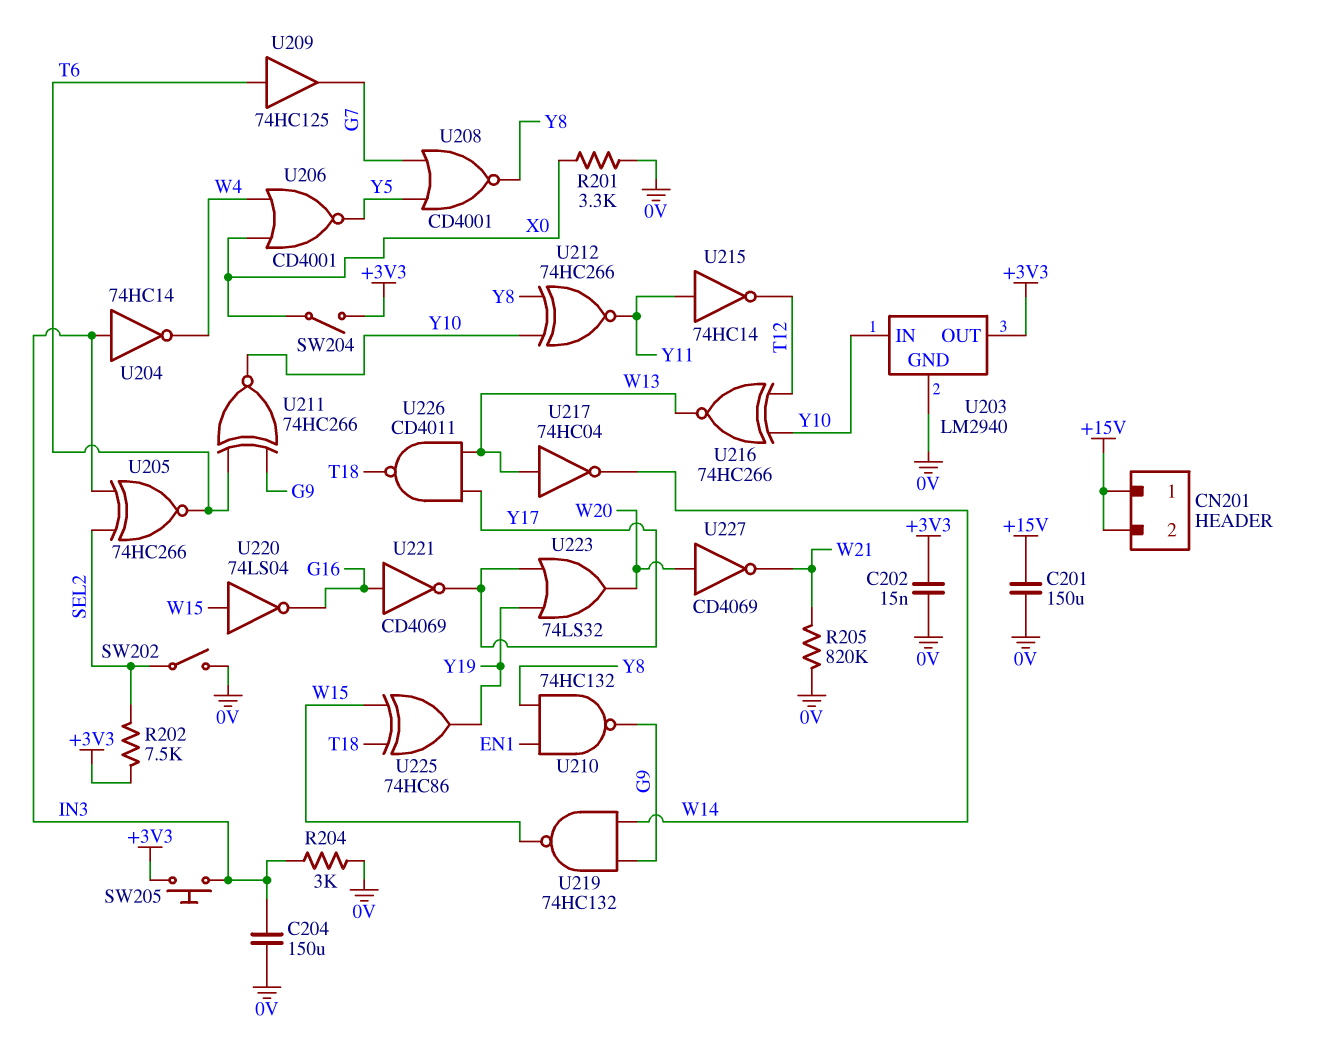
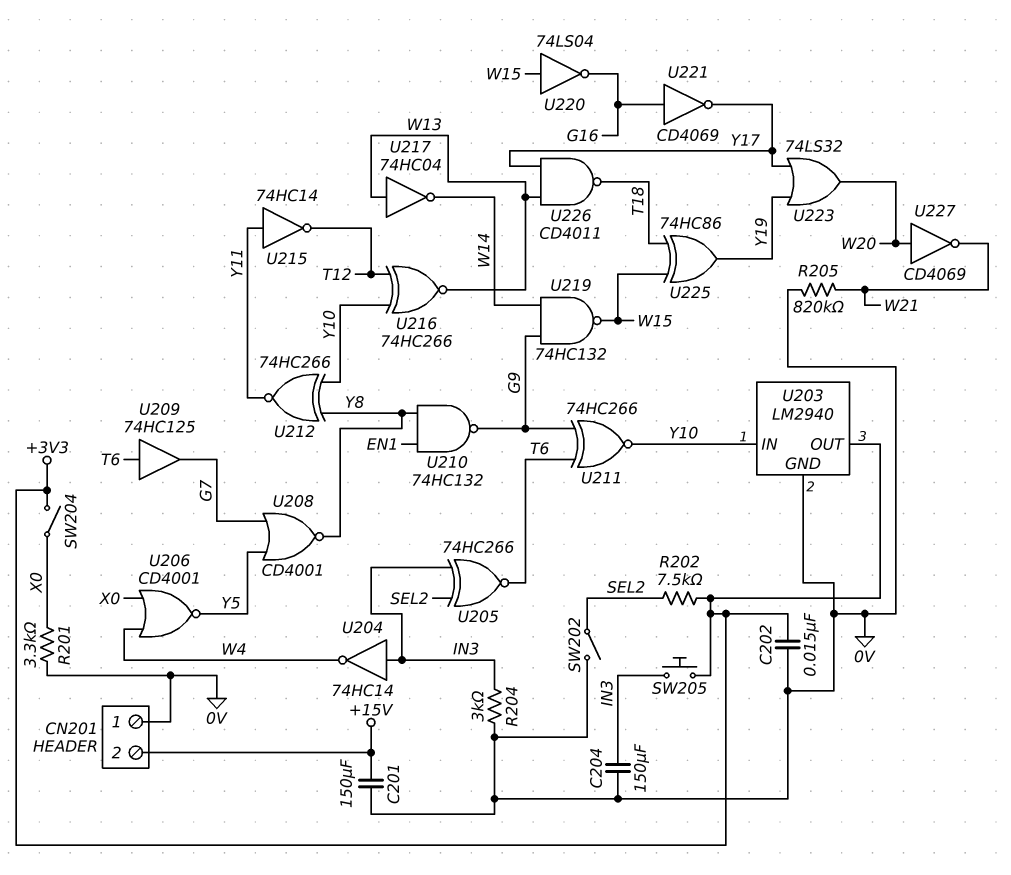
CN201 pin 1: +15V -> 0V

